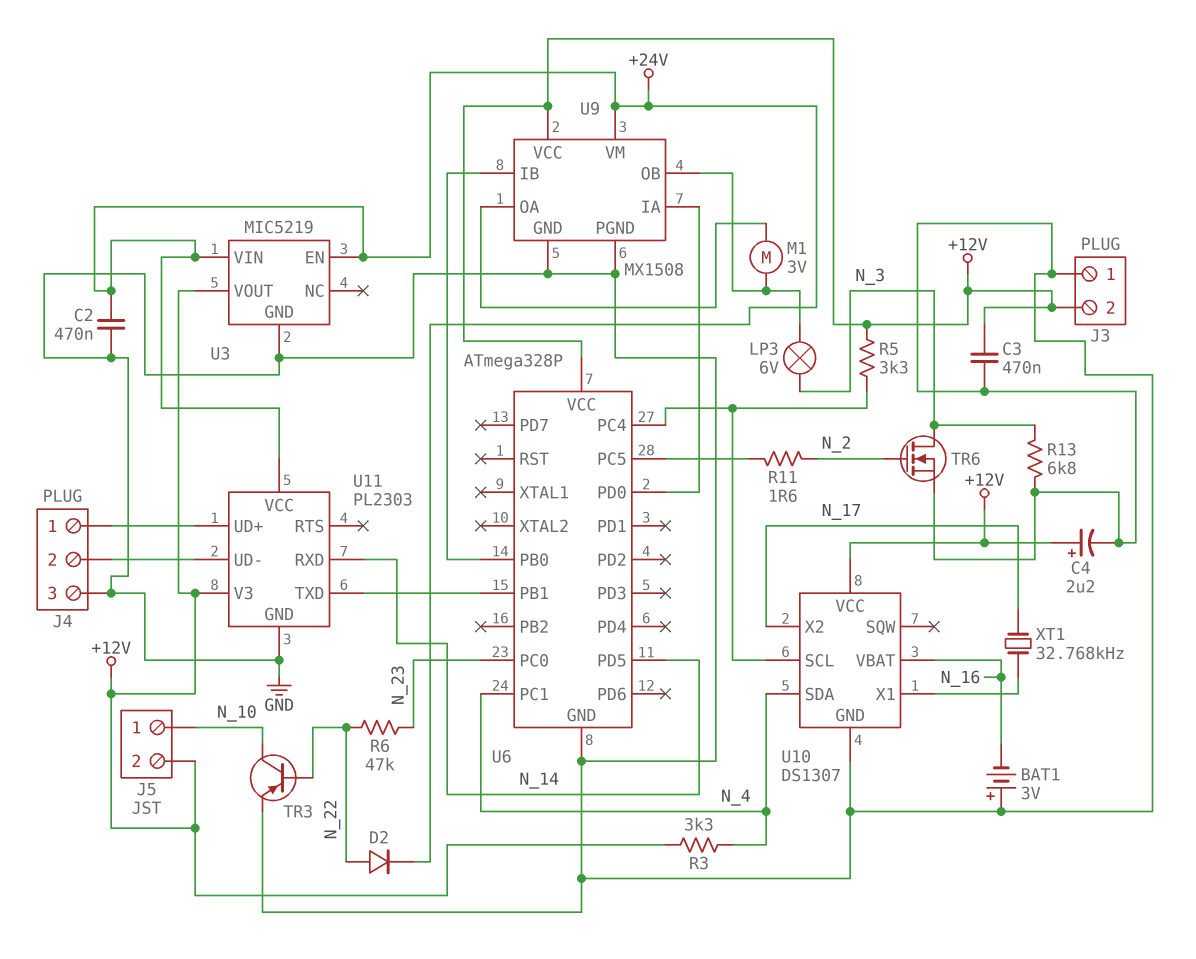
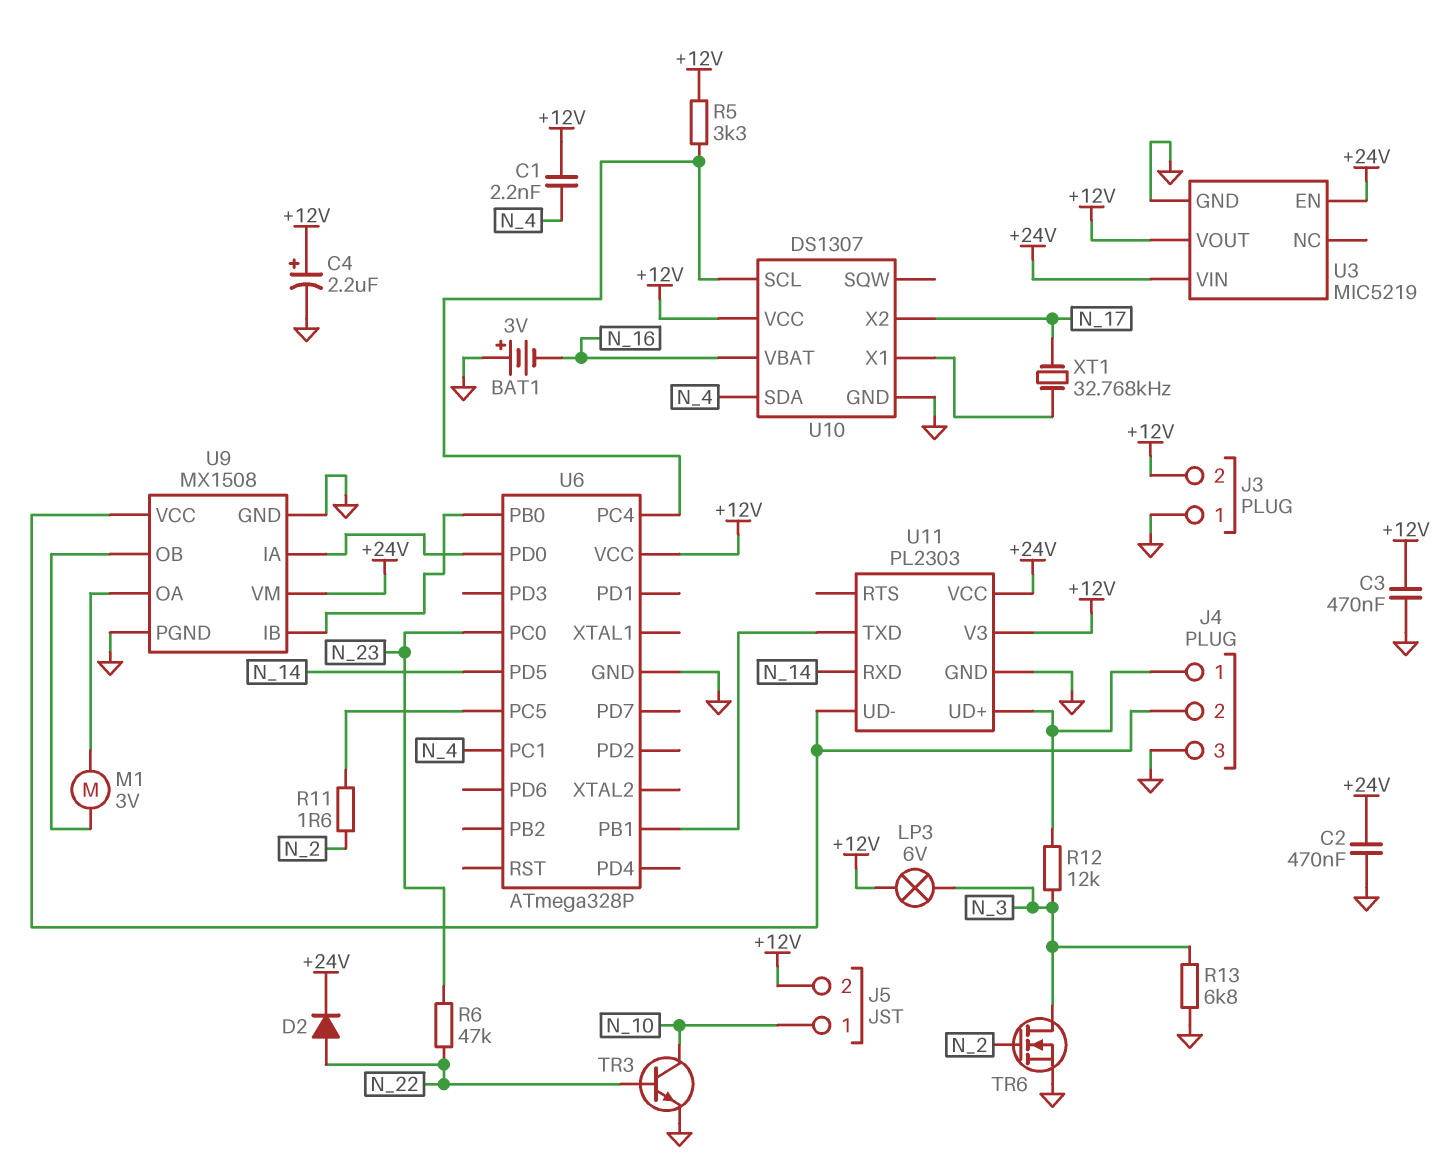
C1: none -> 2.2nF (+12V, N_4)
LP3: lamp 6V (N_3, U9/OB) -> lamp 6V (+12V, N_3)
R3: 3.3k (+12V, N_4) -> none
R12: none -> 12k (J4/1, N_3)
TR3: PNP (B N_22, C N_10, E GND) -> NPN (B N_22, C N_10, E GND)
U9 pin VCC: +12V -> J4/2

